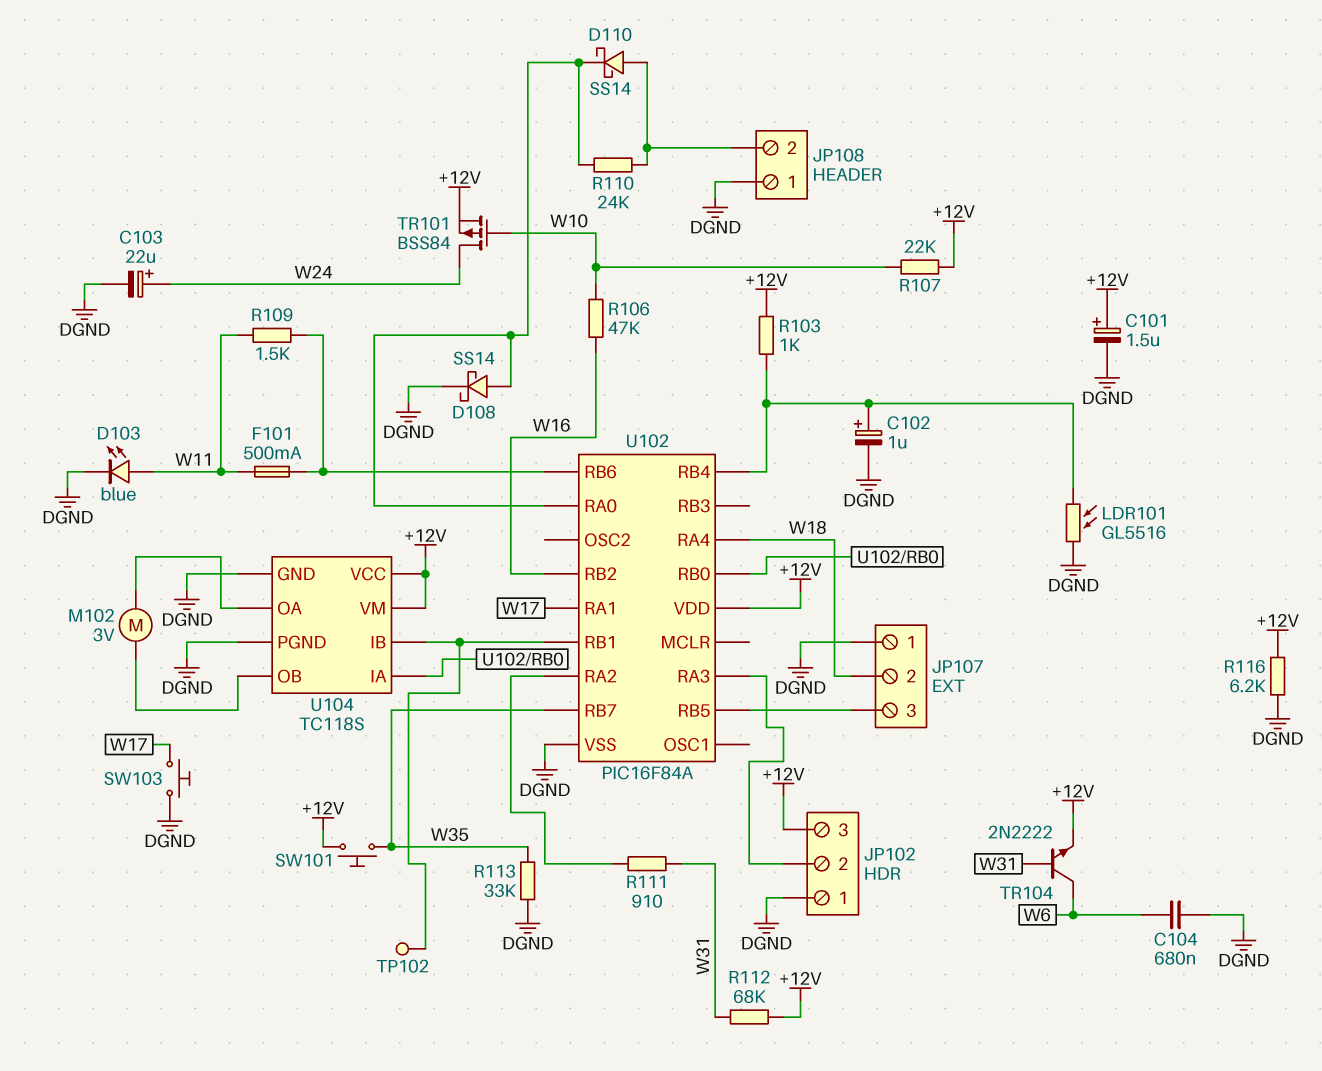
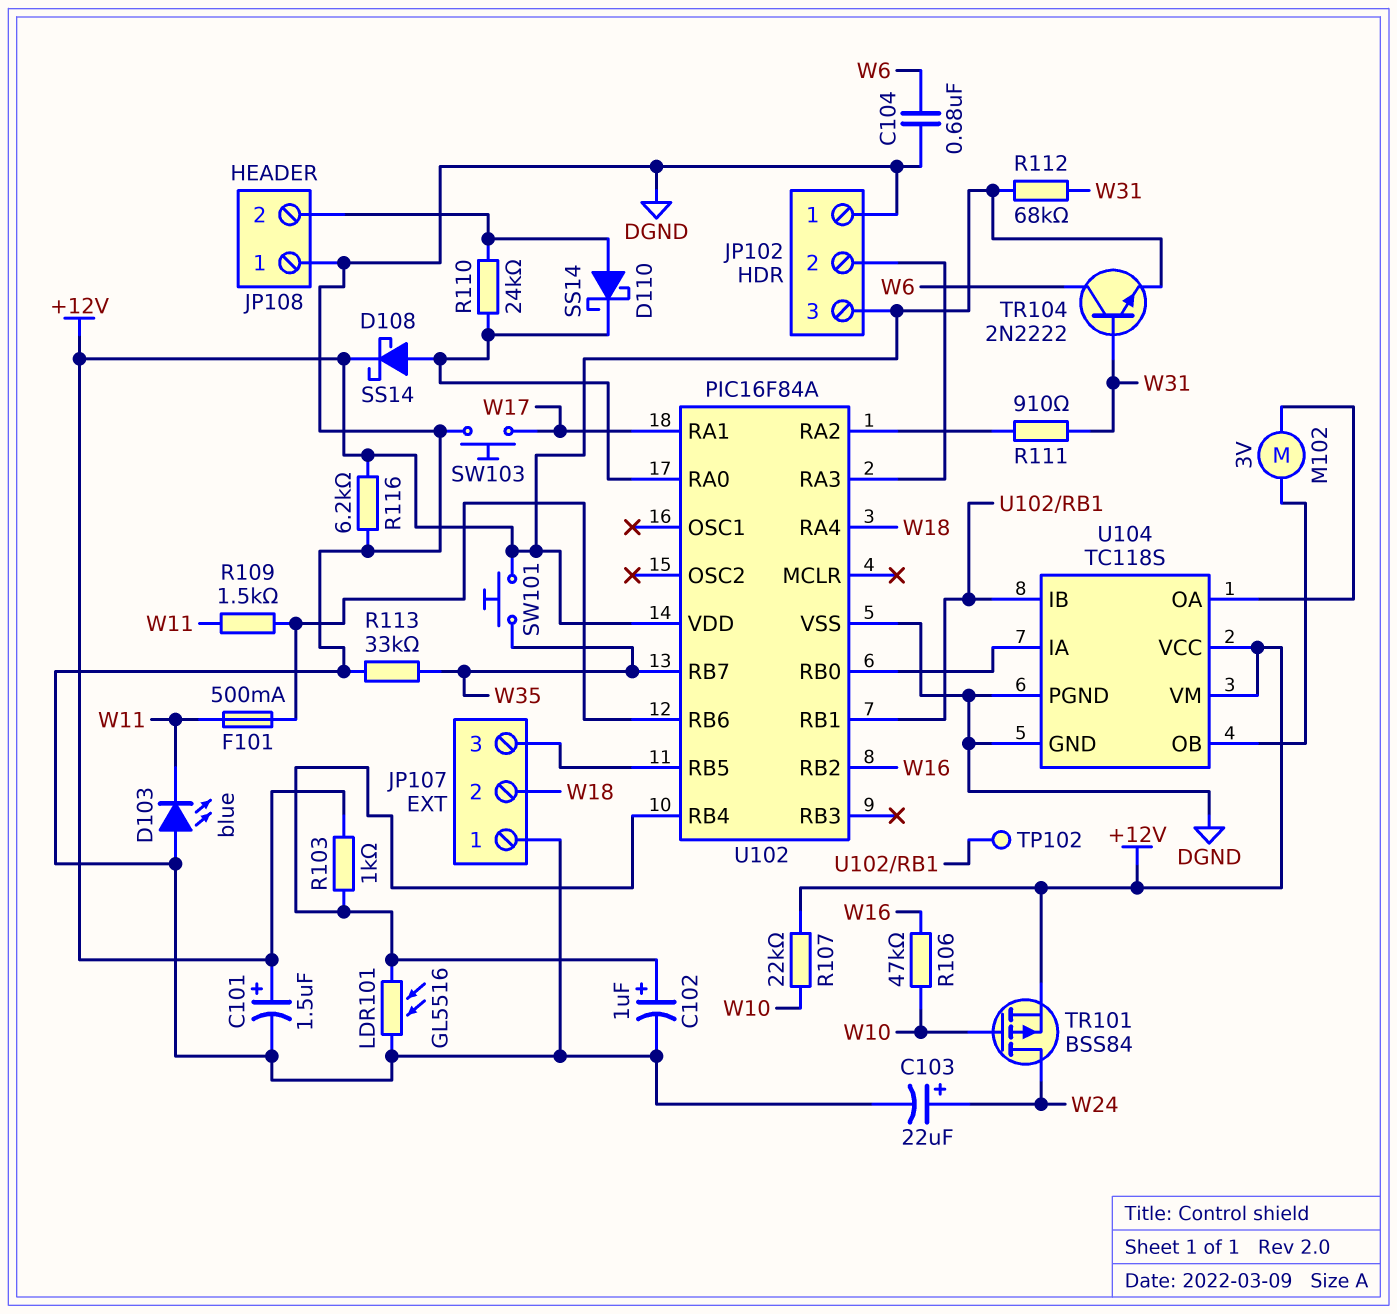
D103: LED blue (A W11, K DGND) -> LED blue (A DGND, K W11)
D108: schottky SS14 (A U102/RA0, K DGND) -> schottky SS14 (A U102/RA0, K +12V)

